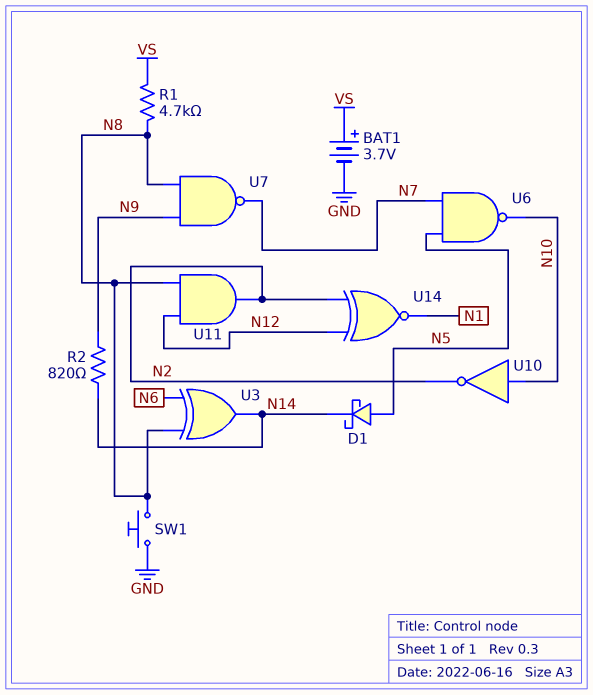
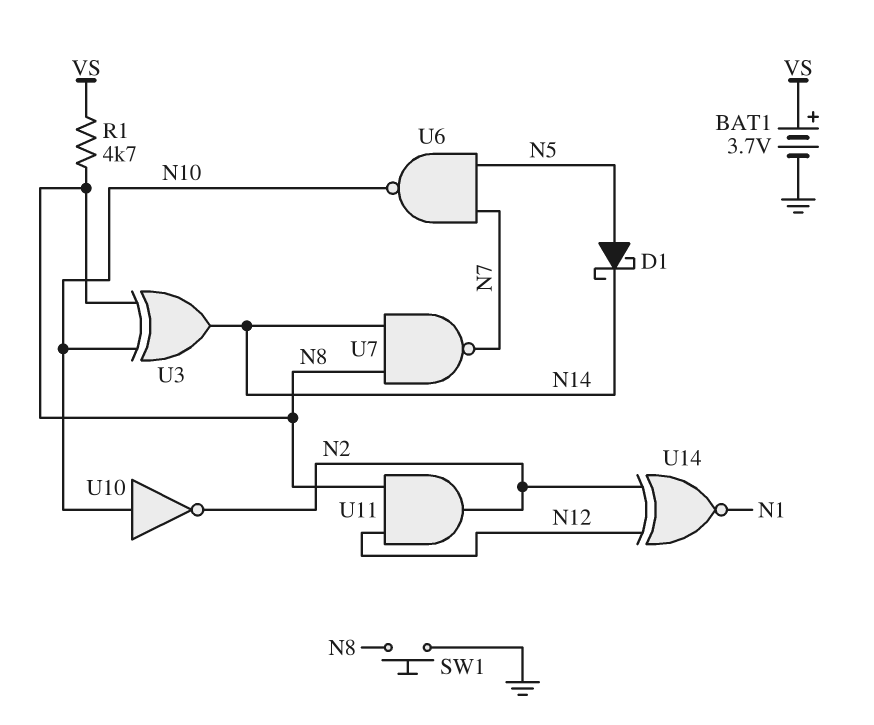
R2: 820 (N9, N14) -> none
U3: XOR (in N6, in N8, out N14) -> XOR (in N8, in N10, out N14)
U7: NAND (in N8, in N9, out N7) -> NAND (in N8, in N14, out N7)

